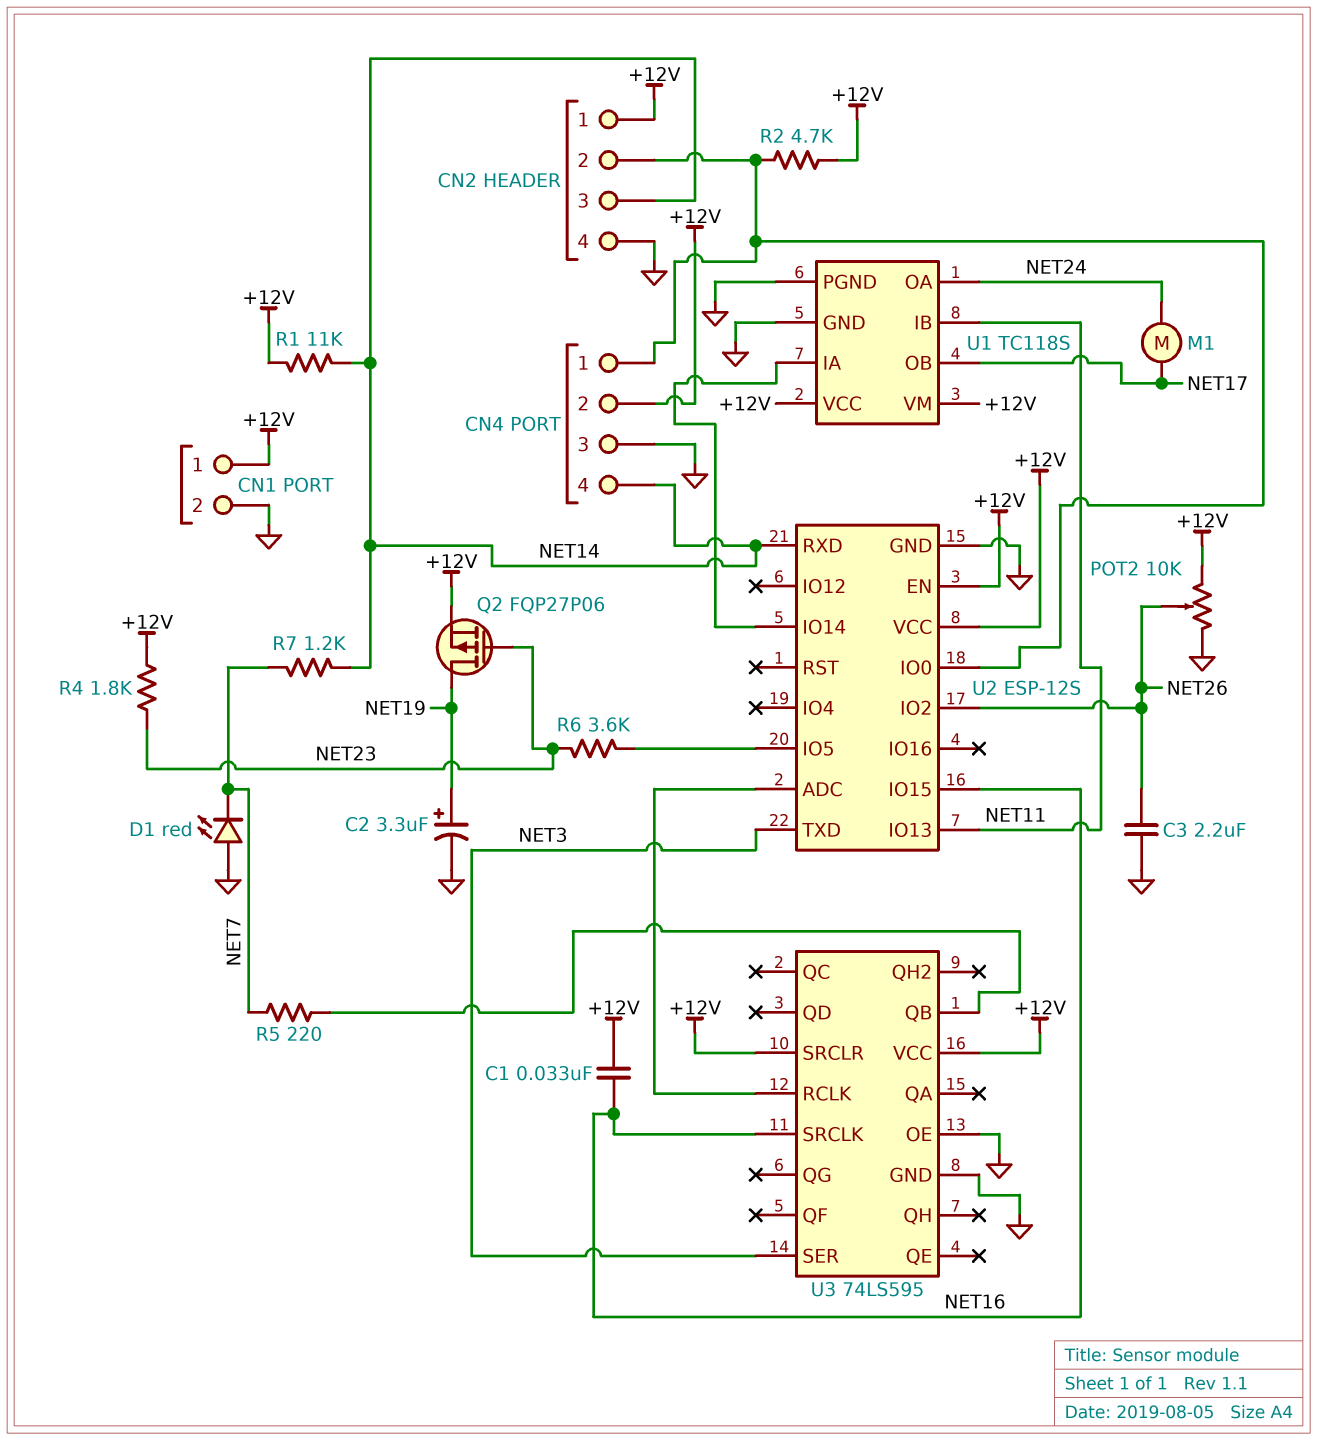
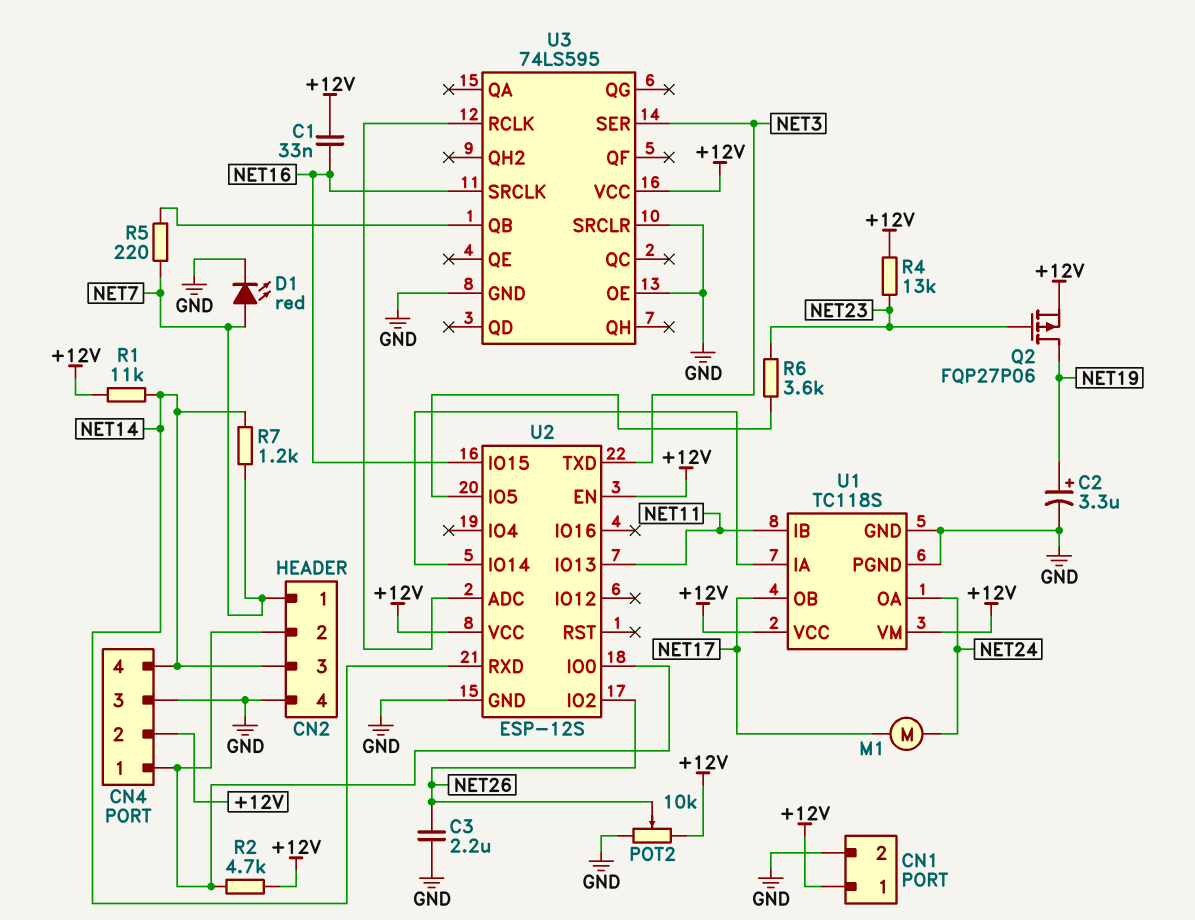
CN2 pin 1: +12V -> NET7
D1: LED red (A GND, K NET7) -> LED red (A NET7, K GND)
R4: 1.8k (+12V, NET23) -> 13k (+12V, NET23)
U3 pin SRCLR: +12V -> GND

